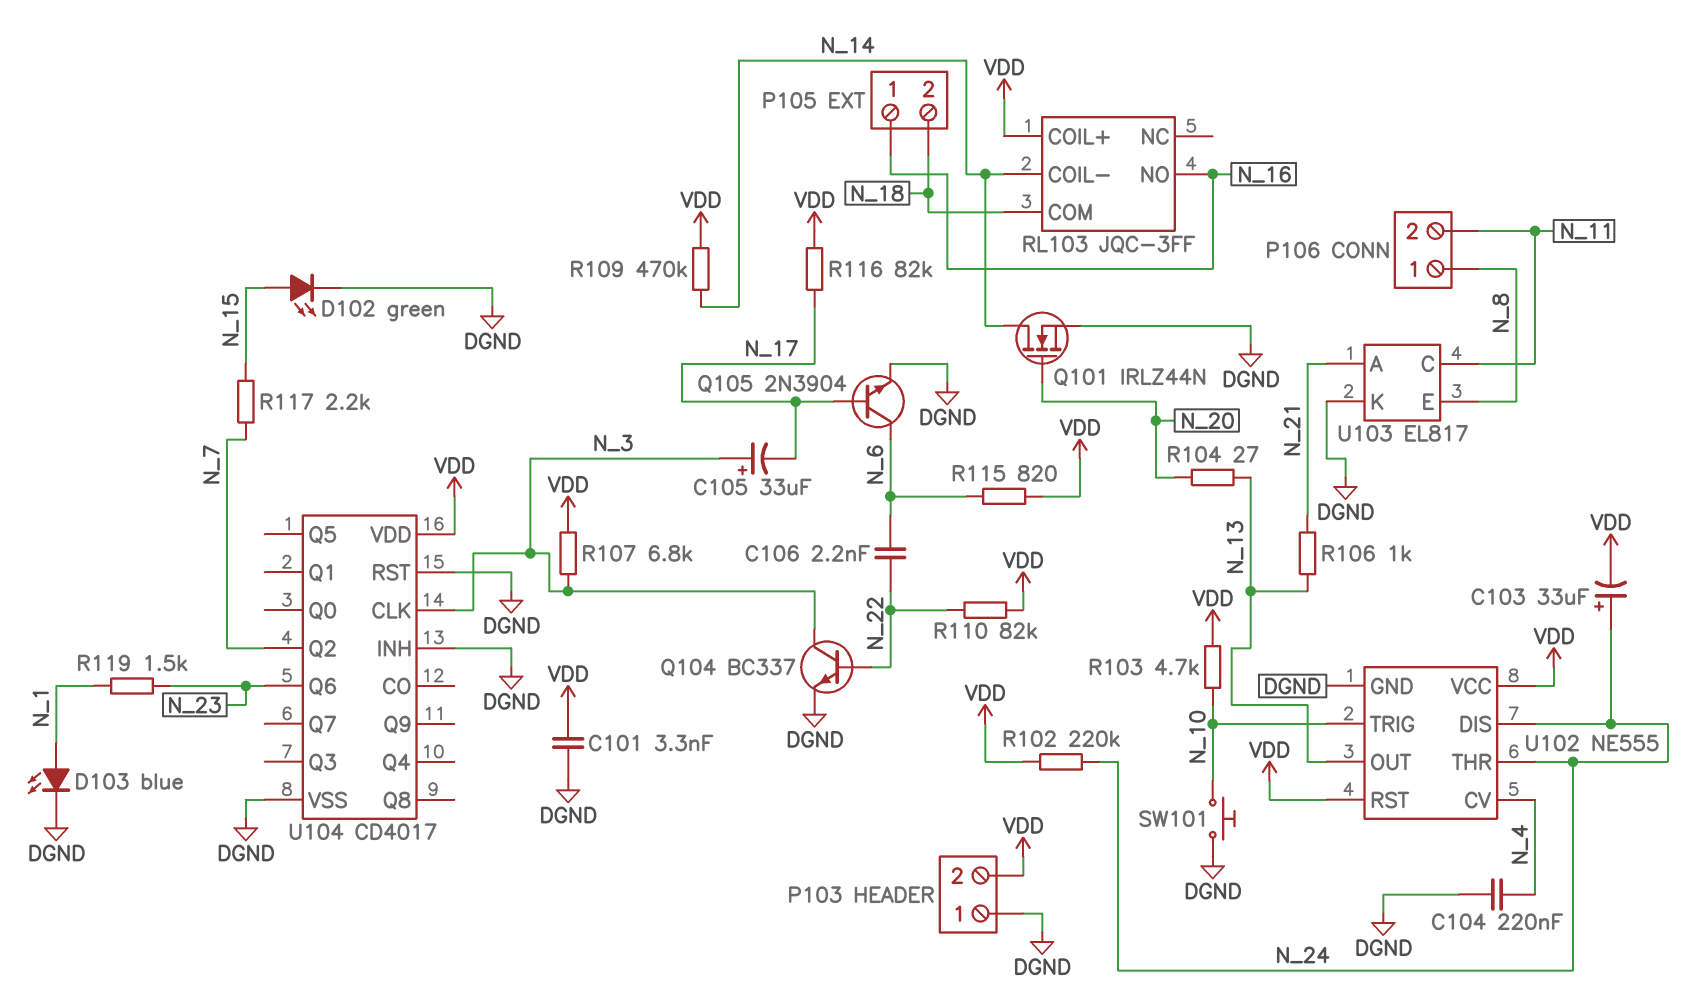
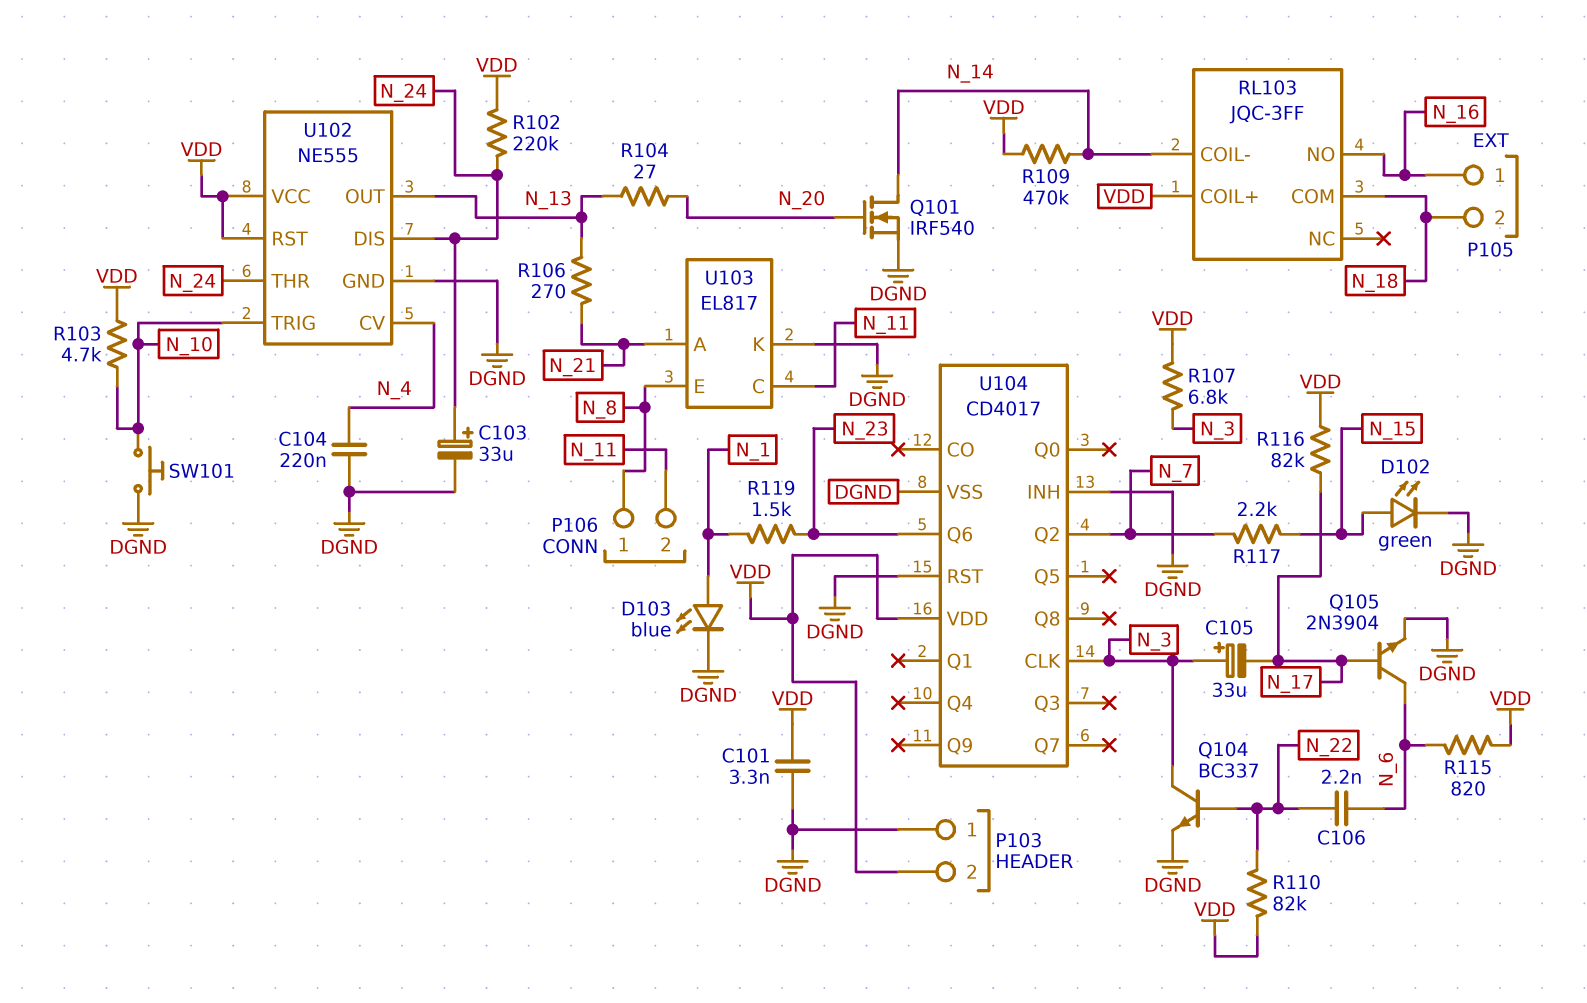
C103: 33uF (plus N_24, minus VDD) -> 33uF (plus N_24, minus DGND)
Q101: NMOS IRLZ44N (G N_20, D N_14, S DGND) -> NMOS IRF540 (G N_20, D N_14, S DGND)
R106: 1k (N_13, N_21) -> 270 (N_13, N_21)

